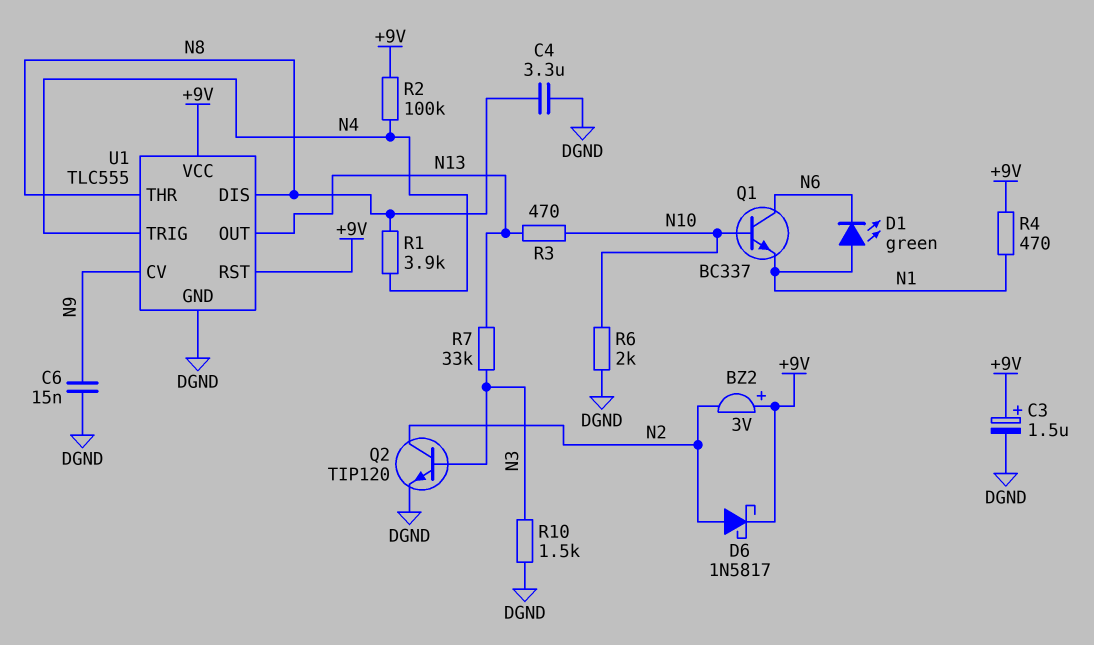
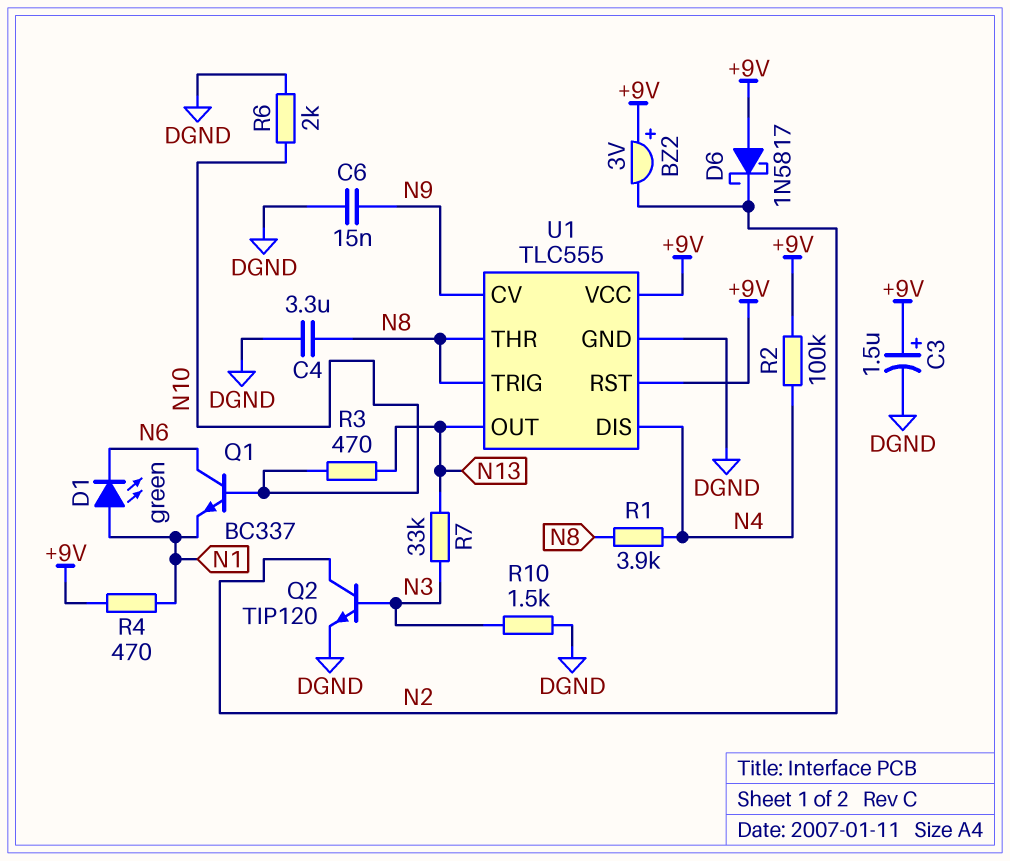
D6: schottky 1N5817 (A N2, K +9V) -> schottky 1N5817 (A +9V, K N2)
U1 pin DIS: N8 -> N4
U1 pin TRIG: N4 -> N8

